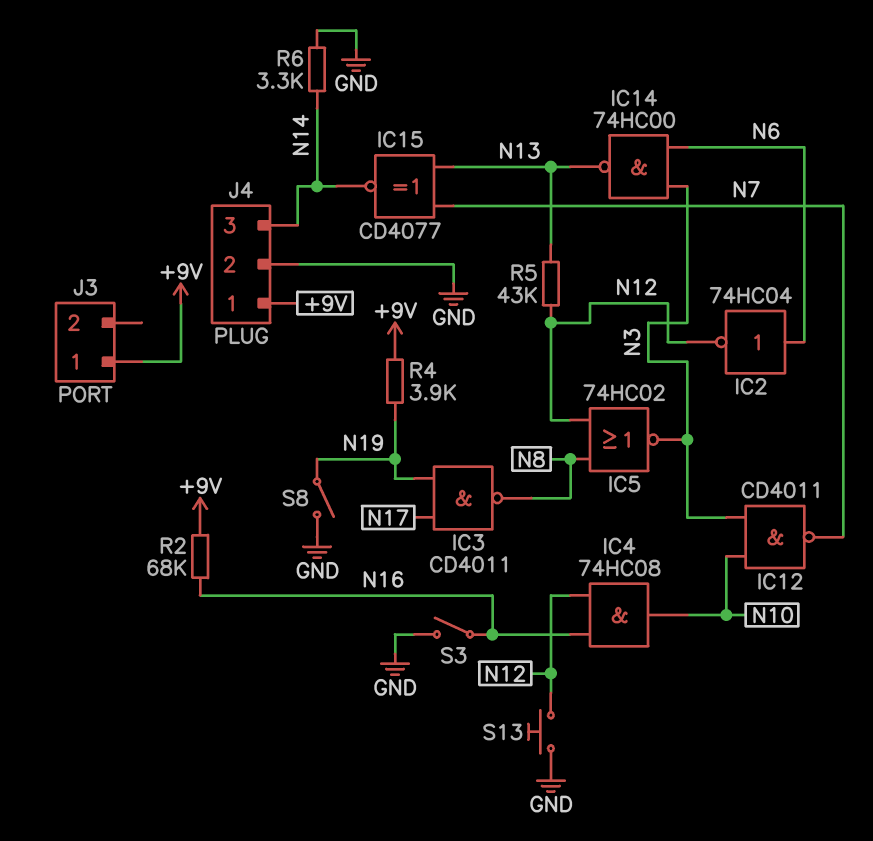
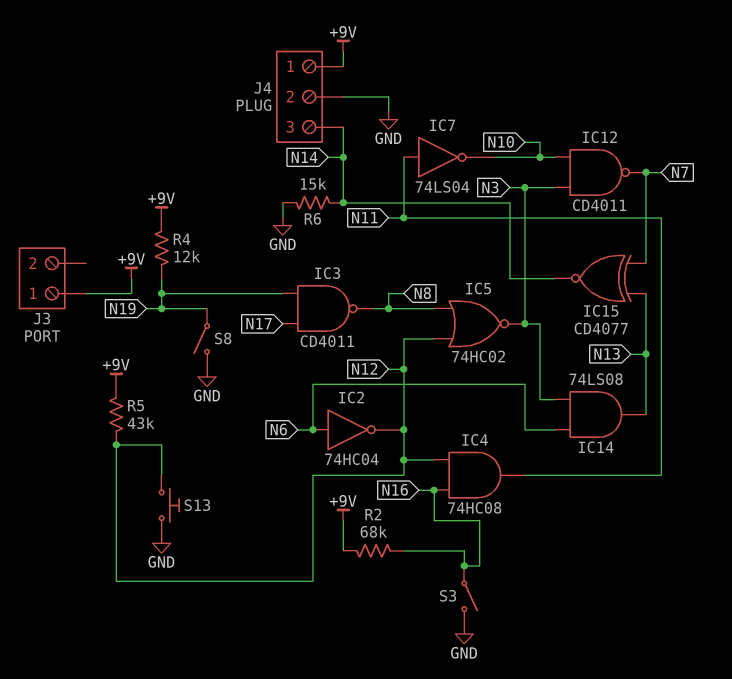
IC4: AND 74HC08 (in N12, in N16, out N10) -> AND 74HC08 (in N12, in N16, out N11)
IC7: none -> NOT 74LS04 (in N11, out N10)
IC14: NAND 74HC00 (in N3, in N6, out N13) -> AND 74LS08 (in N3, in N6, out N13)
R4: 3.9k (+9V, N19) -> 12k (+9V, N19)
R5: 43k (N12, N13) -> 43k (+9V, N12)
R6: 3.3k (GND, N14) -> 15k (GND, N14)

